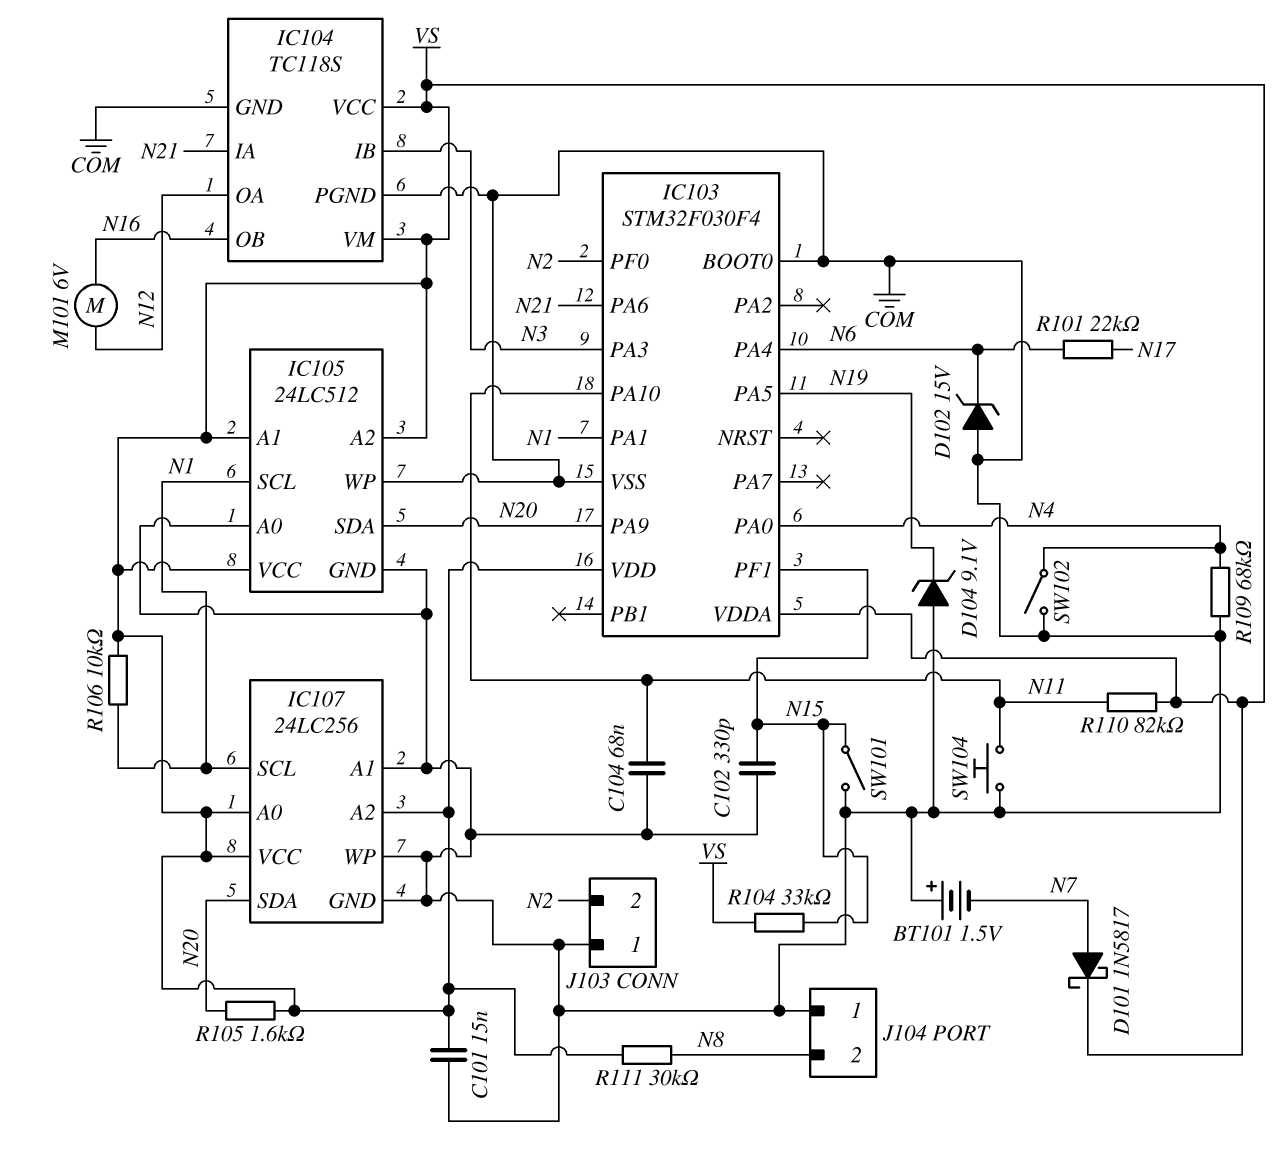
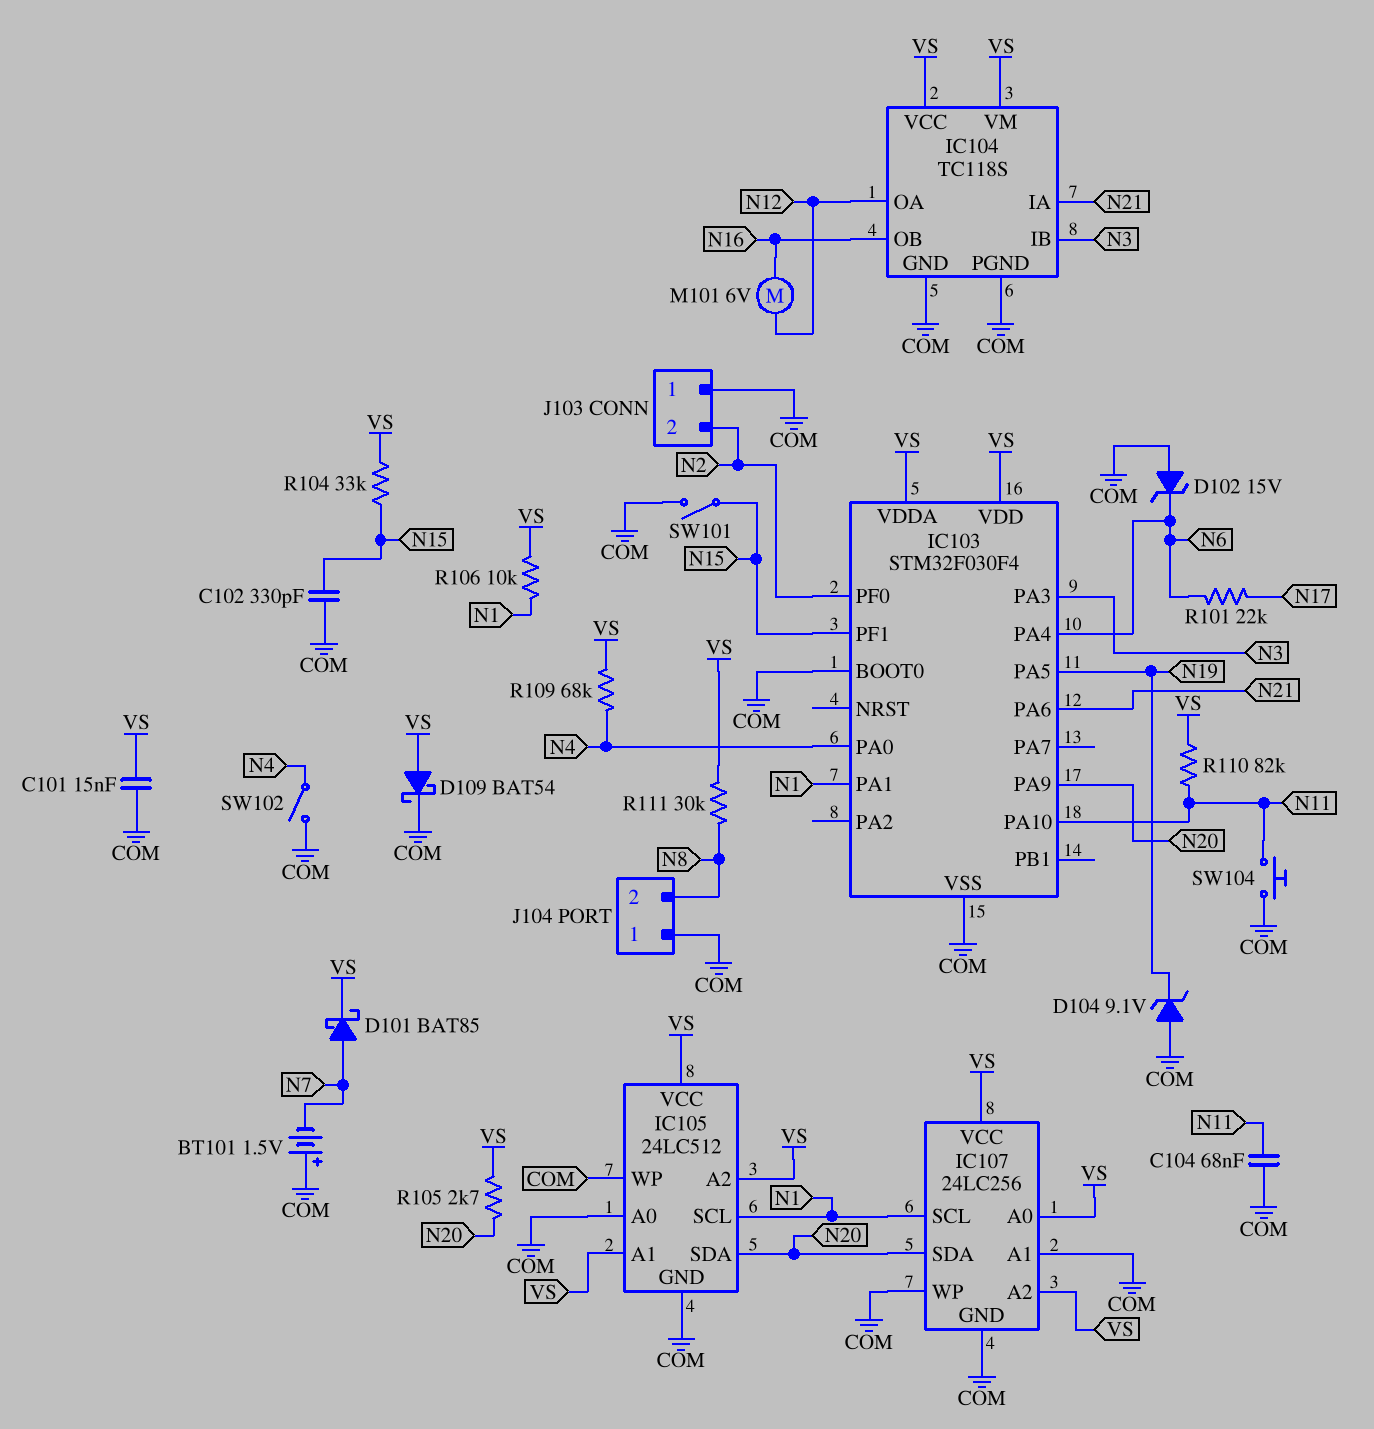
D101: schottky 1N5817 (A N7, K VS) -> schottky BAT85 (A N7, K VS)
D109: none -> schottky BAT54 (A VS, K COM)
R105: 1.6k (N20, VS) -> 2.7k (N20, VS)
R109: 68k (COM, N4) -> 68k (N4, VS)

